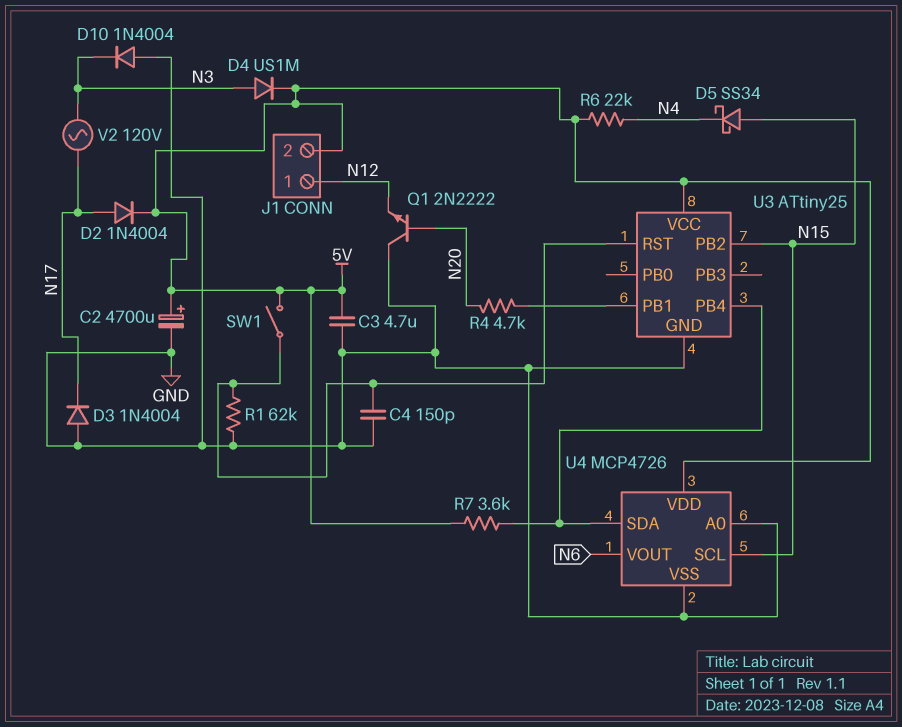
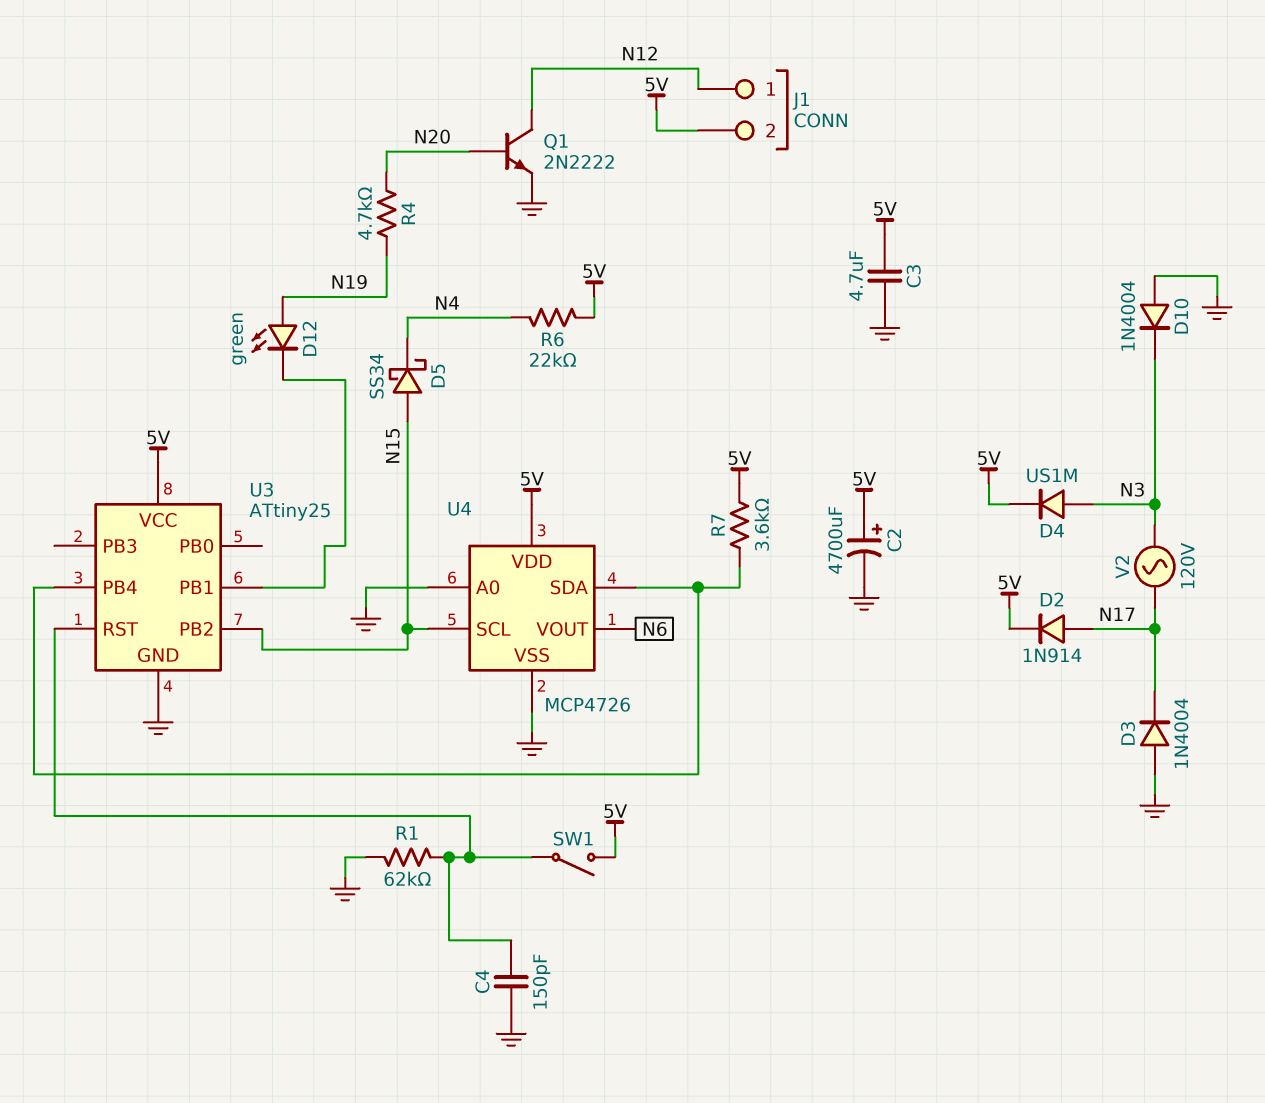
D2: diode 1N4004 (A N17, K 5V) -> diode 1N914 (A N17, K 5V)
D12: none -> LED green (A N19, K U3/PB1)
Q1: NPN 2N2222 (B N20, C GND, E N12) -> NPN 2N2222 (B N20, C N12, E GND)
R4: 4.7k (N20, U3/PB1) -> 4.7k (N19, N20)

